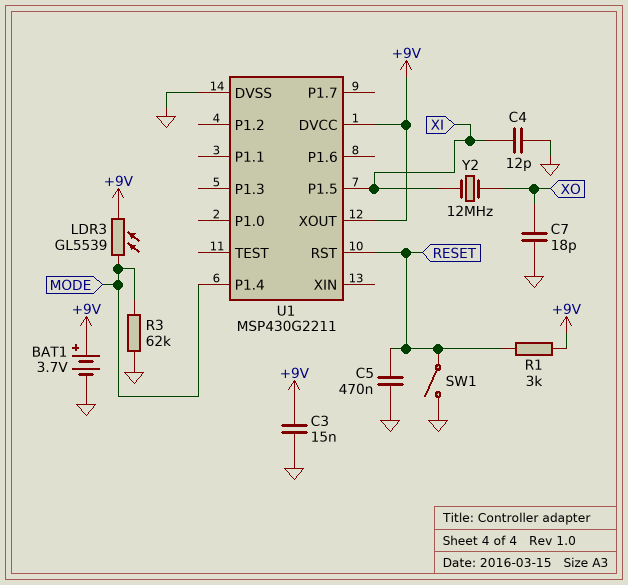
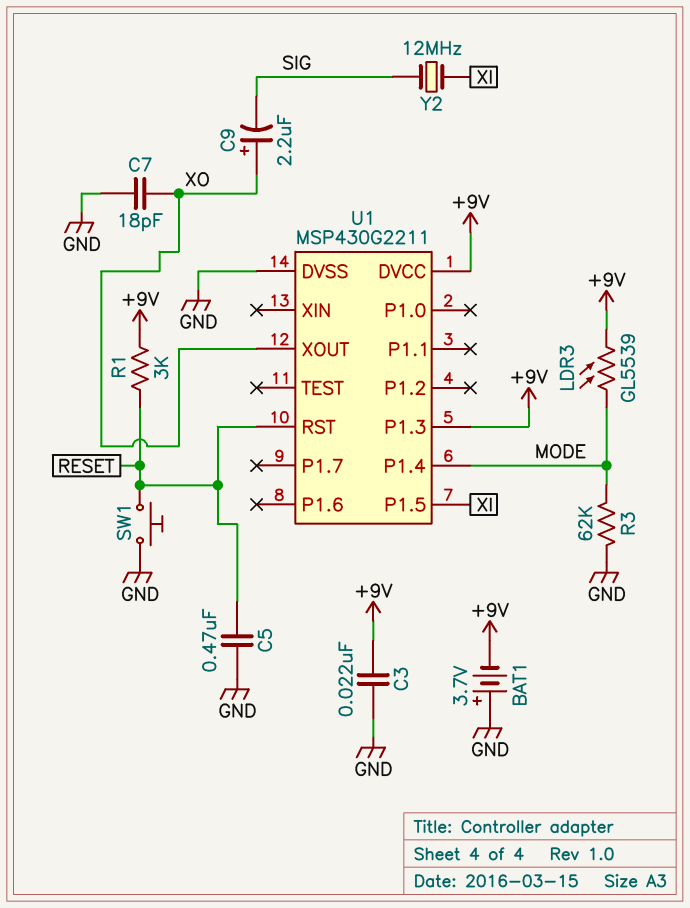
BAT1: 3.7V (plus +9V, minus GND) -> 3.7V (plus GND, minus +9V)
C3: 15nF (+9V, GND) -> 22nF (+9V, GND)
C4: 12pF (GND, XI) -> none
C9: none -> 2.2uF (plus XO, minus SIG)
SW1: switch (GND, RESET) -> button (GND, RESET)
U1 pin P1.3: none -> +9V
U1 pin XOUT: +9V -> XO
Y2: 12MHz (XI, XO) -> 12MHz (SIG, XI)

